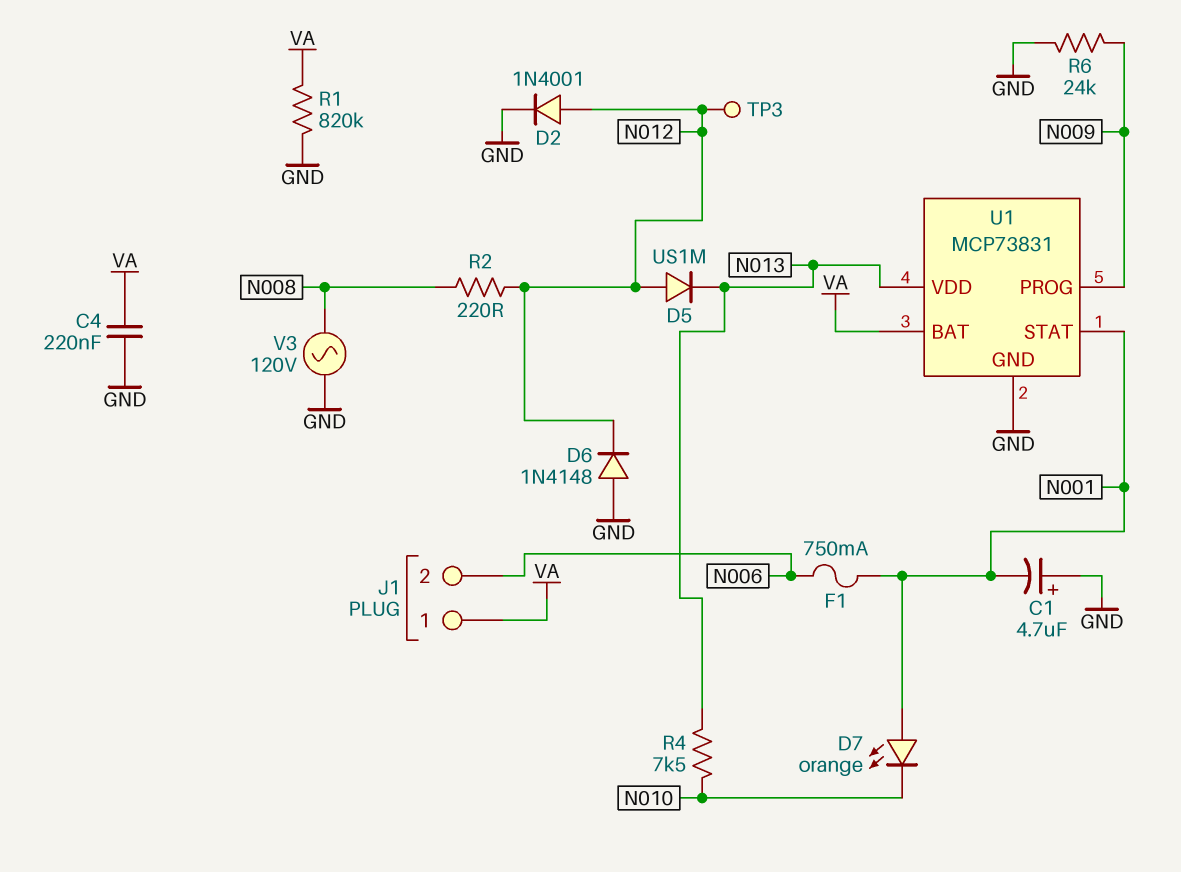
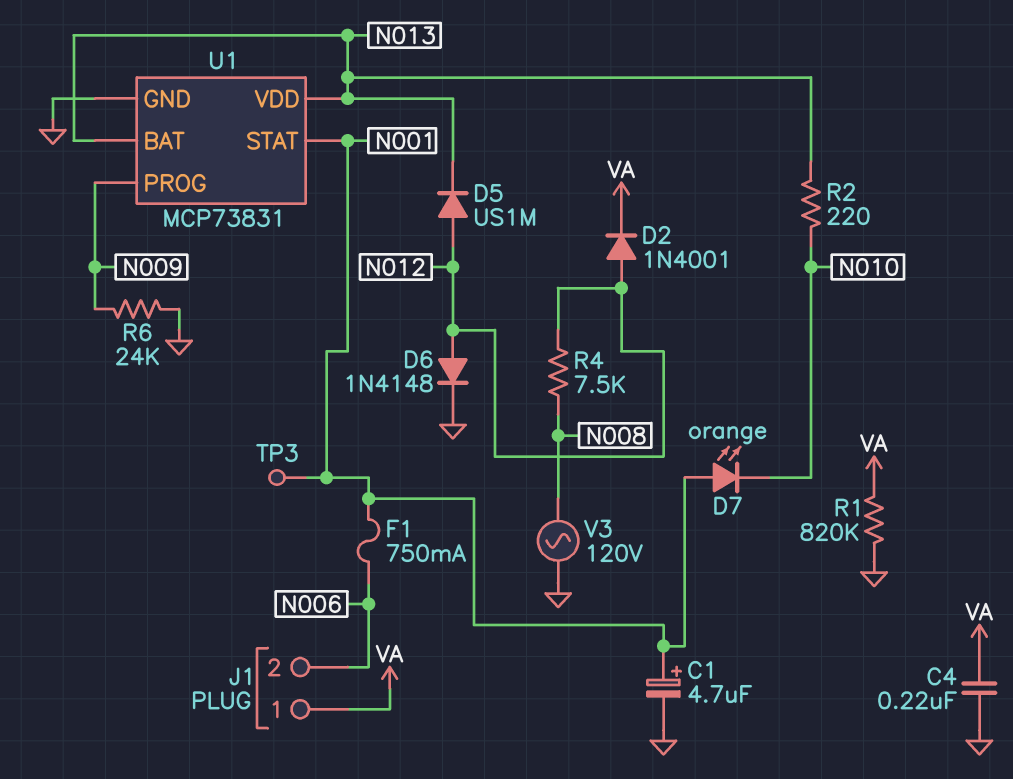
C1: 4.7uF (plus GND, minus N001) -> 4.7uF (plus N001, minus GND)
D2: diode 1N4001 (A N012, K GND) -> diode 1N4001 (A N012, K VA)
D6: diode 1N4148 (A GND, K N012) -> diode 1N4148 (A N012, K GND)
R2: 220 (N008, N012) -> 220 (N010, N013)
R4: 7.5k (N010, N013) -> 7.5k (N008, N012)
TP3: test point (N012) -> test point (N001)
U1 pin BAT: VA -> N013

